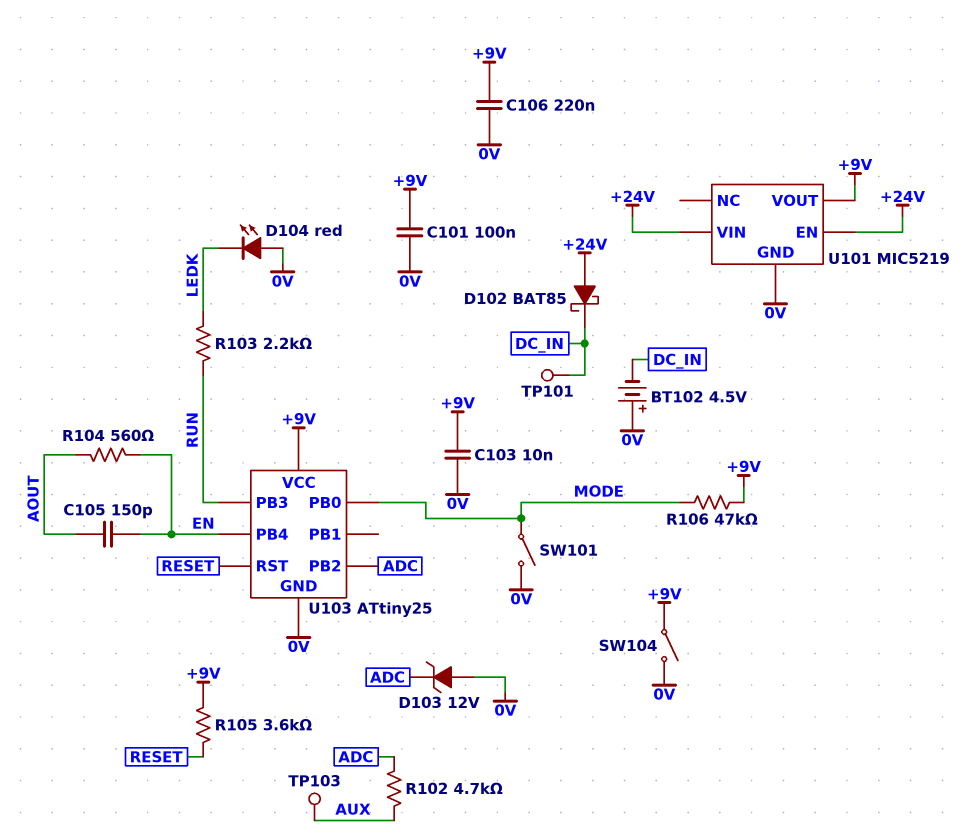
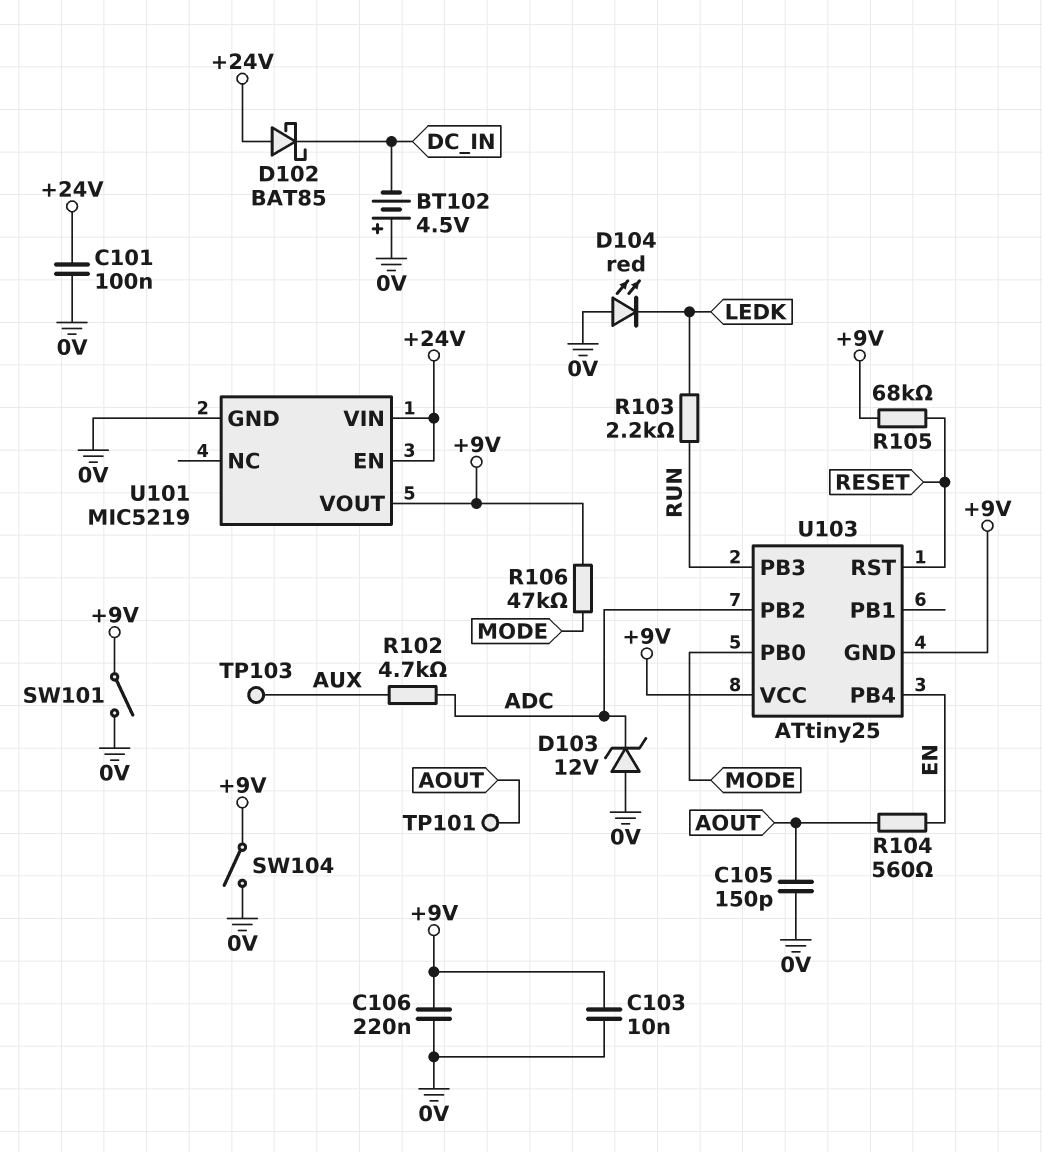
C101: 100nF (+9V, 0V) -> 100nF (+24V, 0V)
C105: 150pF (AOUT, EN) -> 150pF (0V, AOUT)
R105: 3.6k (+9V, RESET) -> 68k (+9V, RESET)
SW101: switch (0V, MODE) -> switch (+9V, 0V)
TP101: test point (DC_IN) -> test point (AOUT)
U103 pin GND: 0V -> +9V

